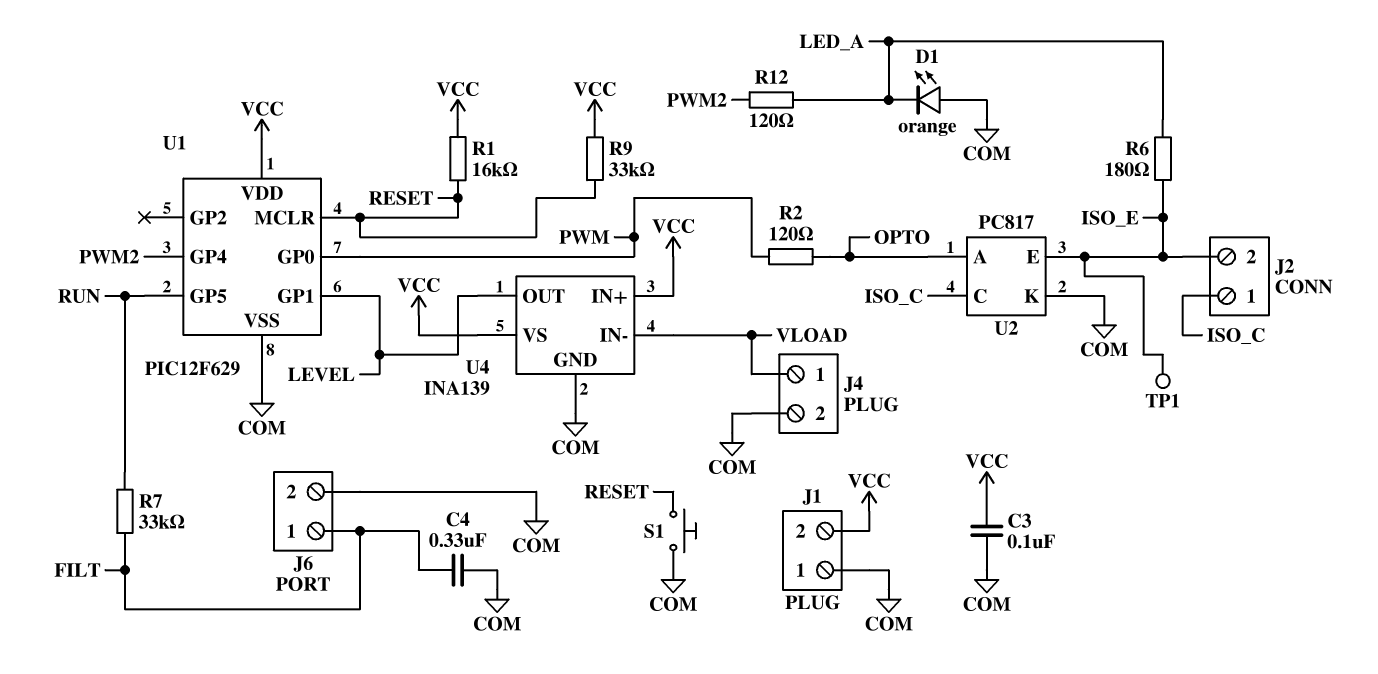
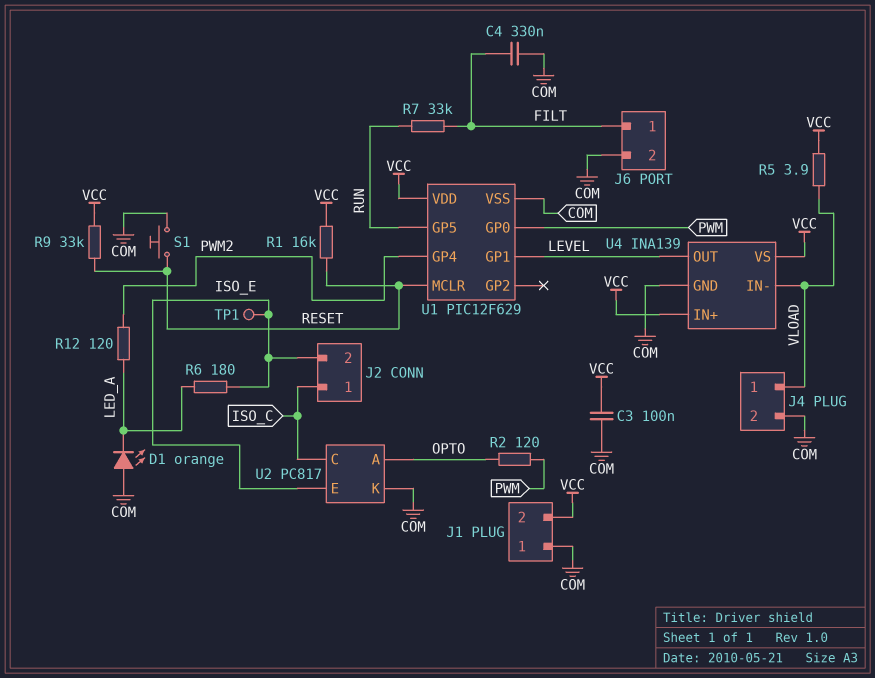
R5: none -> 3.9 (VCC, VLOAD)

